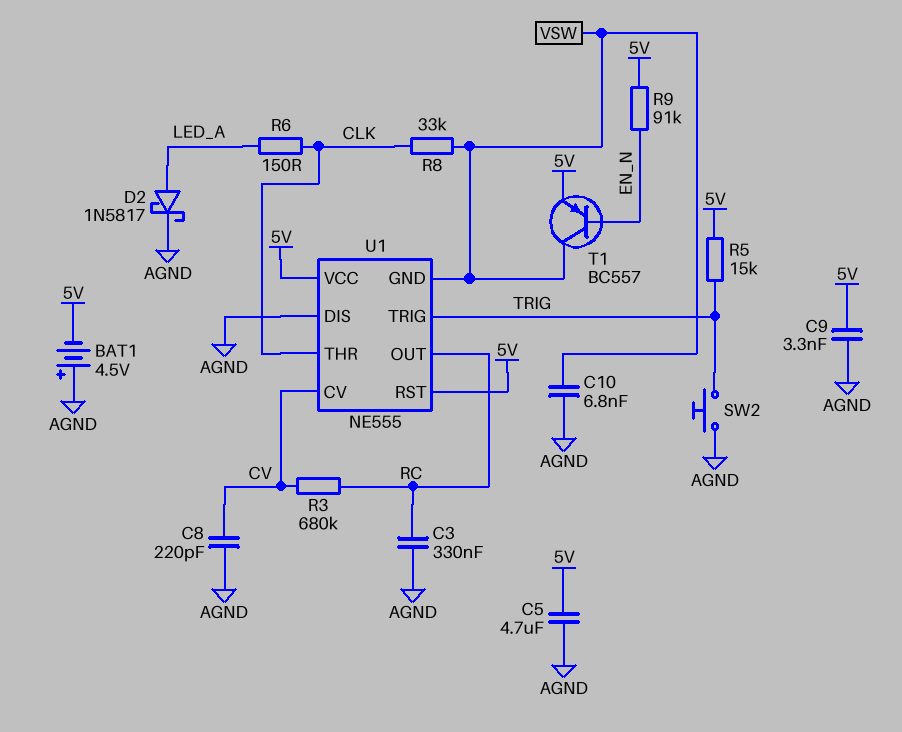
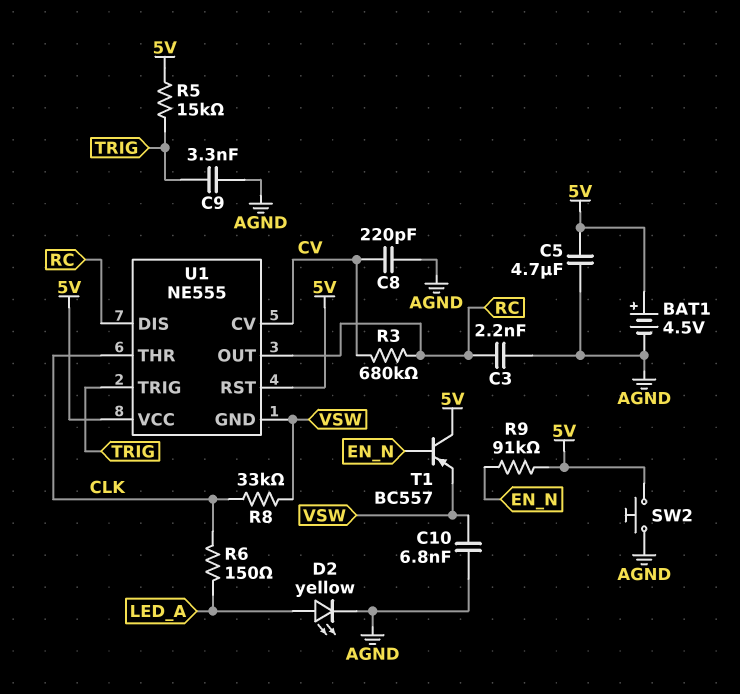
BAT1: 4.5V (plus AGND, minus 5V) -> 4.5V (plus 5V, minus AGND)
C3: 330nF (AGND, RC) -> 2.2nF (AGND, RC)
C9: 3.3nF (5V, AGND) -> 3.3nF (AGND, TRIG)
D2: schottky 1N5817 (A LED_A, K AGND) -> LED yellow (A LED_A, K AGND)
SW2: button (AGND, TRIG) -> button (5V, AGND)
T1: PNP BC557 (B EN_N, C VSW, E 5V) -> PNP BC557 (B EN_N, C 5V, E VSW)
U1 pin DIS: AGND -> RC

